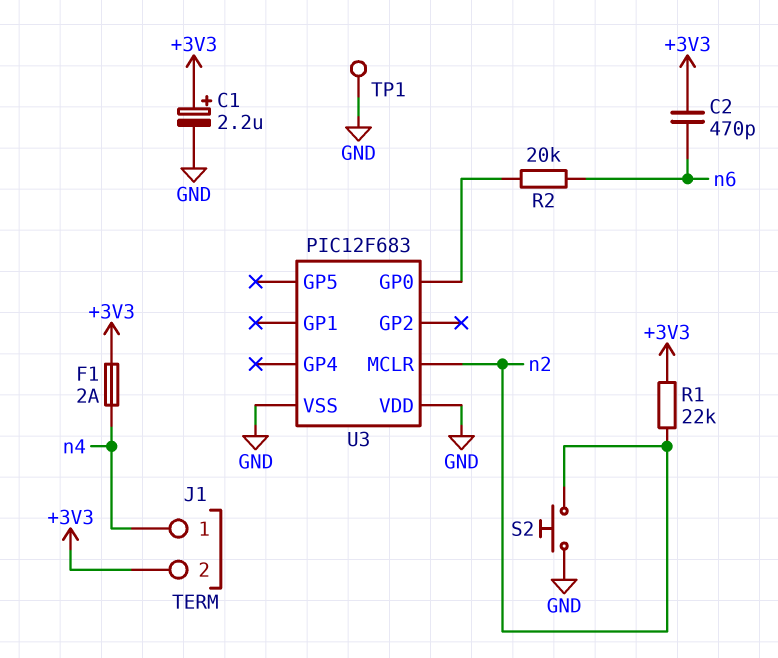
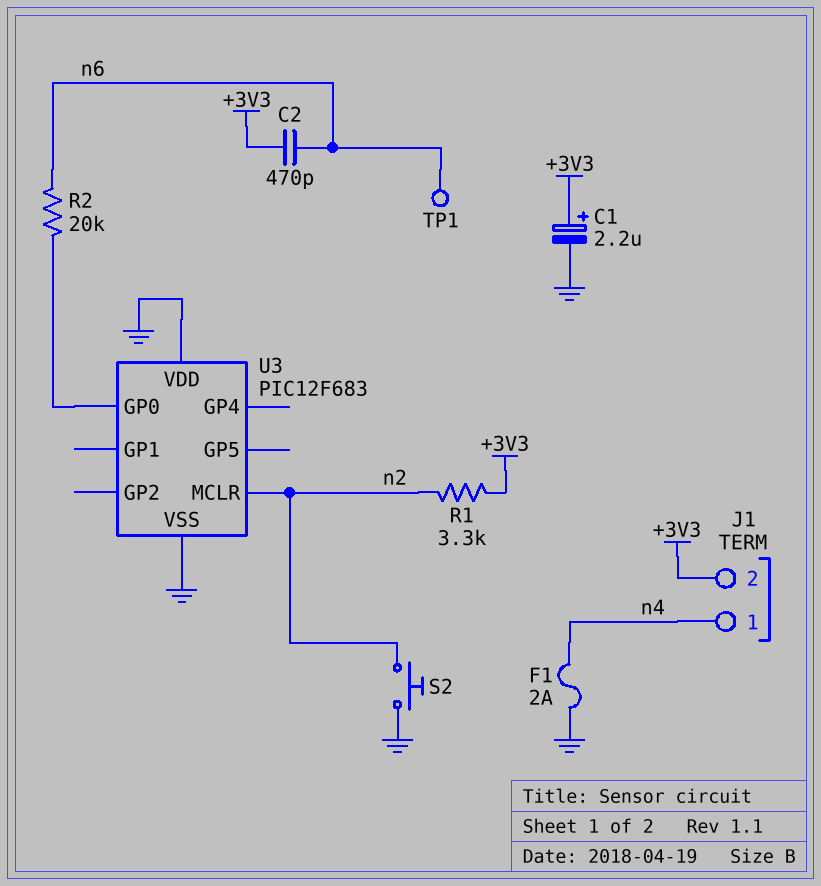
F1: 2A (+3V3, n4) -> 2A (GND, n4)
R1: 22k (+3V3, n2) -> 3.3k (+3V3, n2)
TP1: test point (GND) -> test point (n6)

